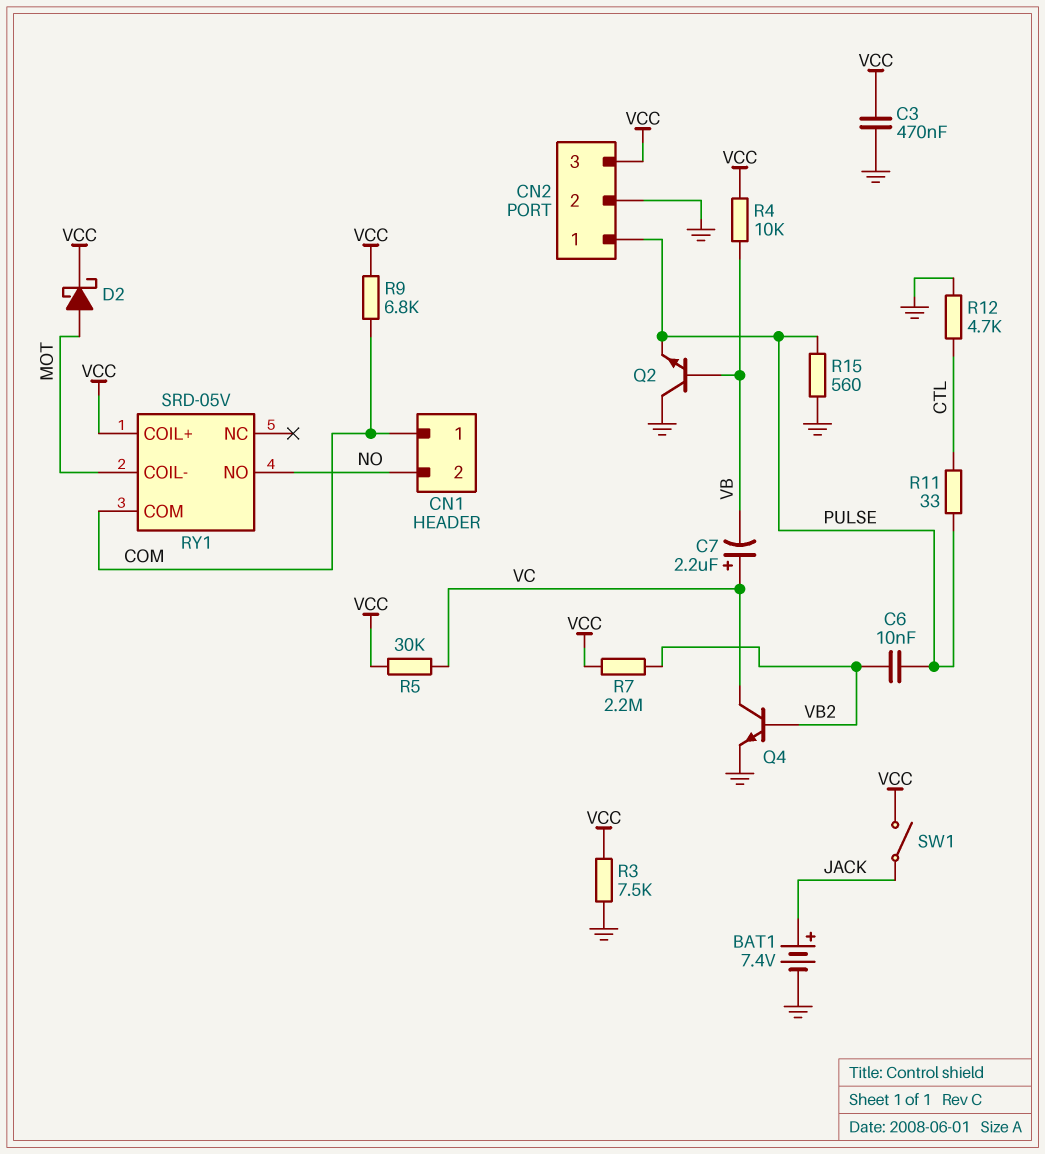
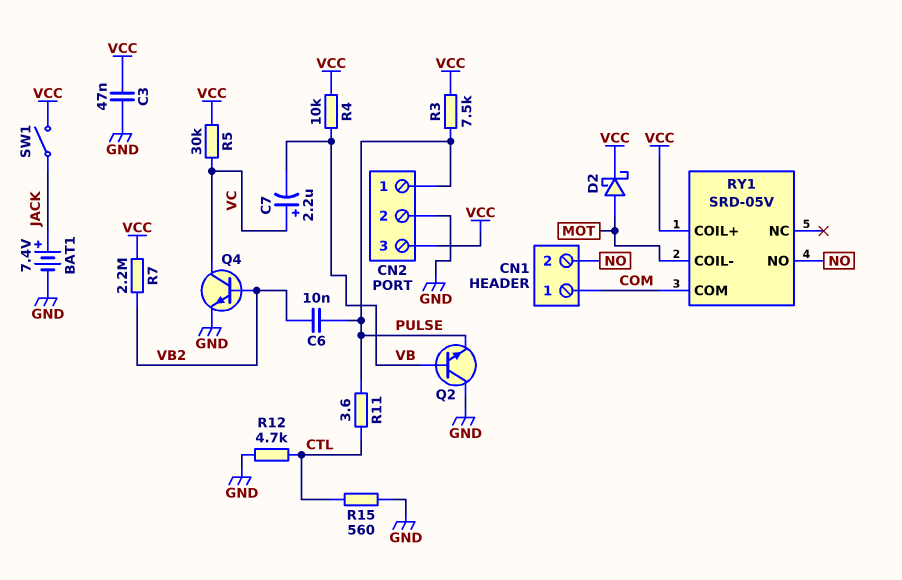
C3: 470nF (GND, VCC) -> 47nF (GND, VCC)
R3: 7.5k (GND, VCC) -> 7.5k (PULSE, VCC)
R9: 6.8k (COM, VCC) -> none
R11: 33 (CTL, PULSE) -> 3.6 (CTL, PULSE)
R15: 560 (GND, PULSE) -> 560 (CTL, GND)

